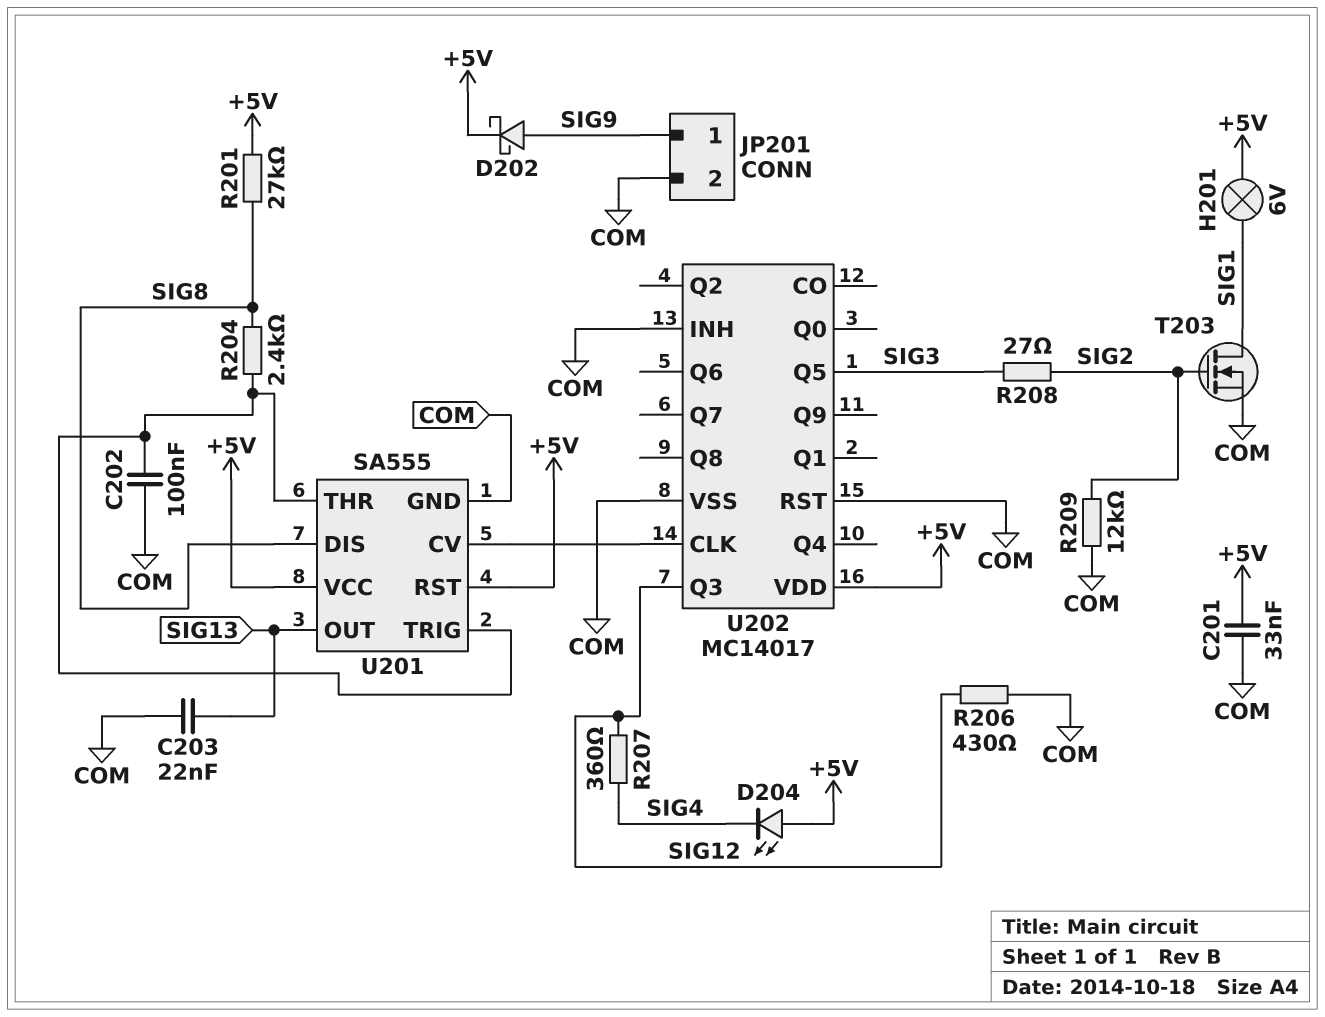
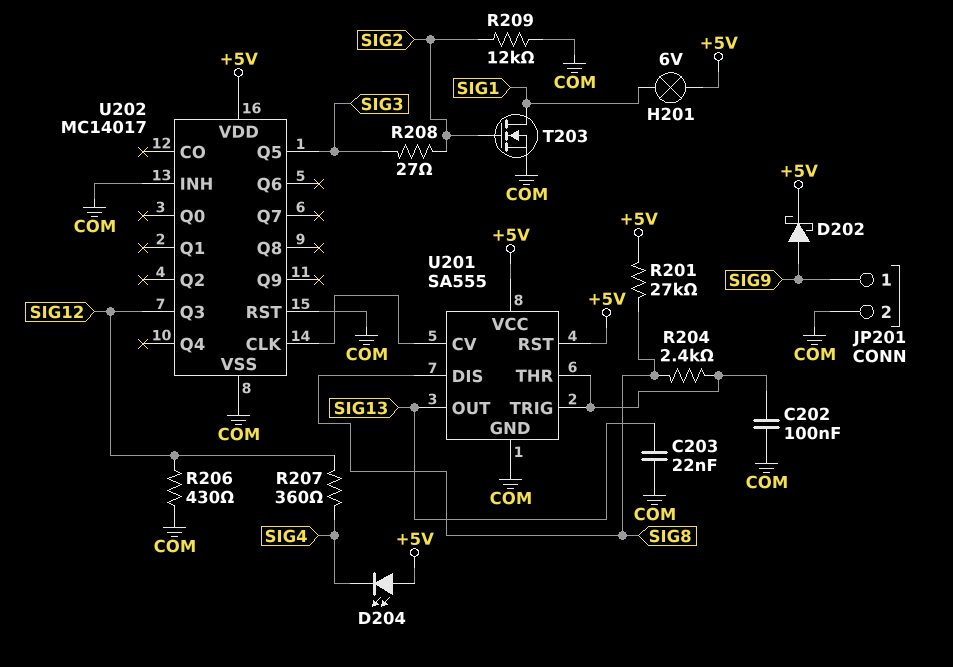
C201: 33nF (+5V, COM) -> none

